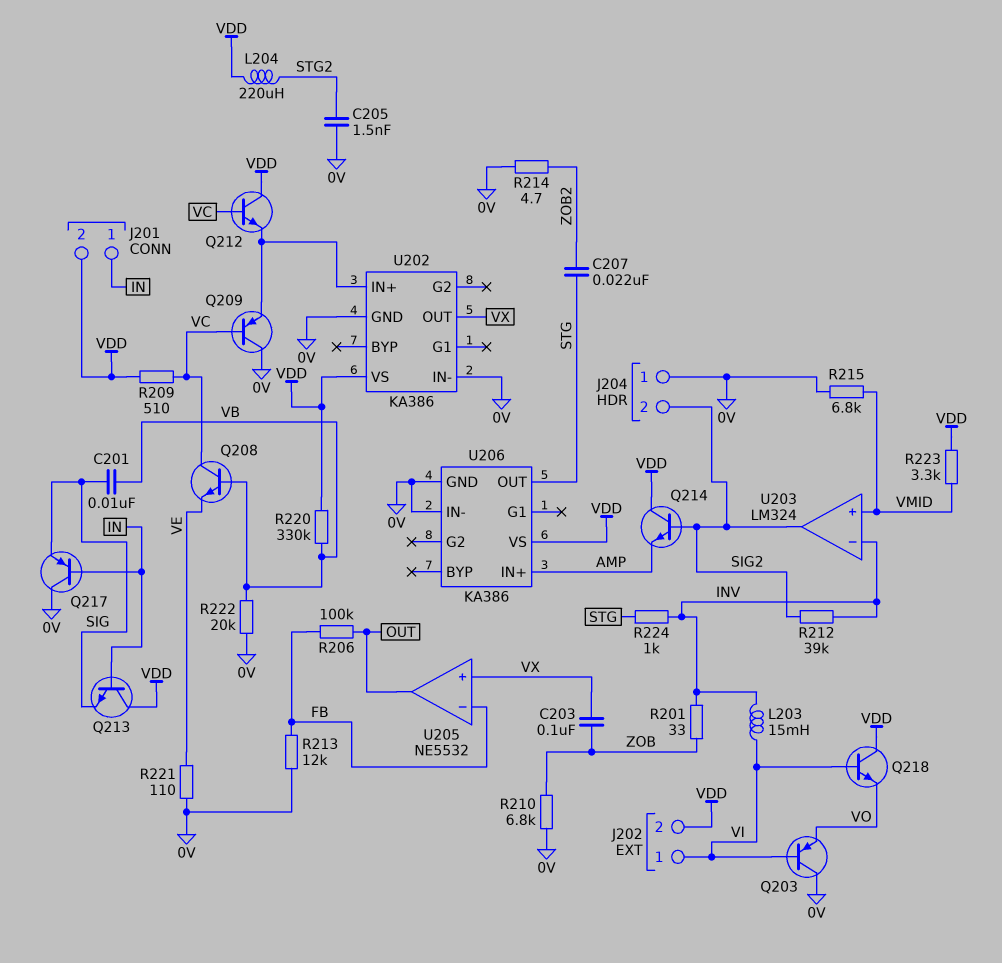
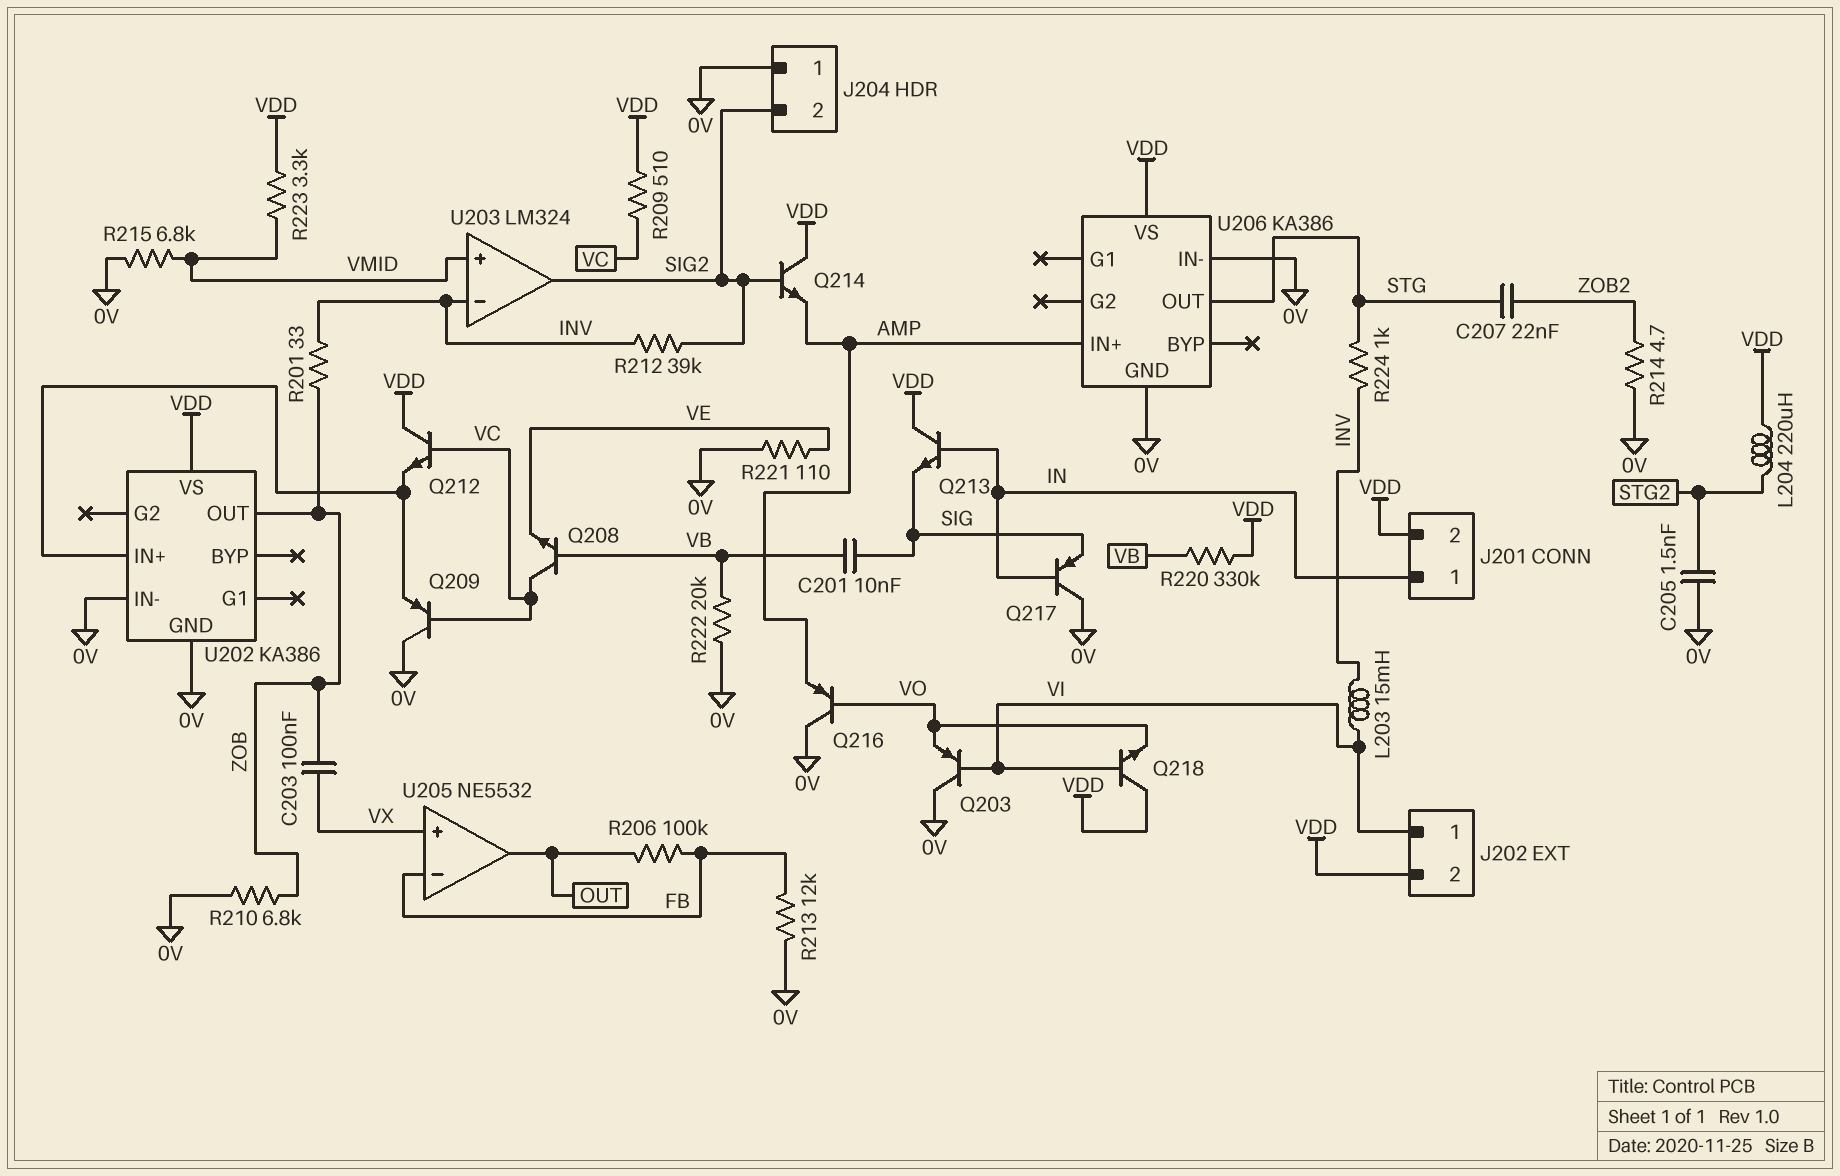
Q216: none -> PNP (B VO, C 0V, E AMP)
U202 pin OUT: VX -> ZOB

